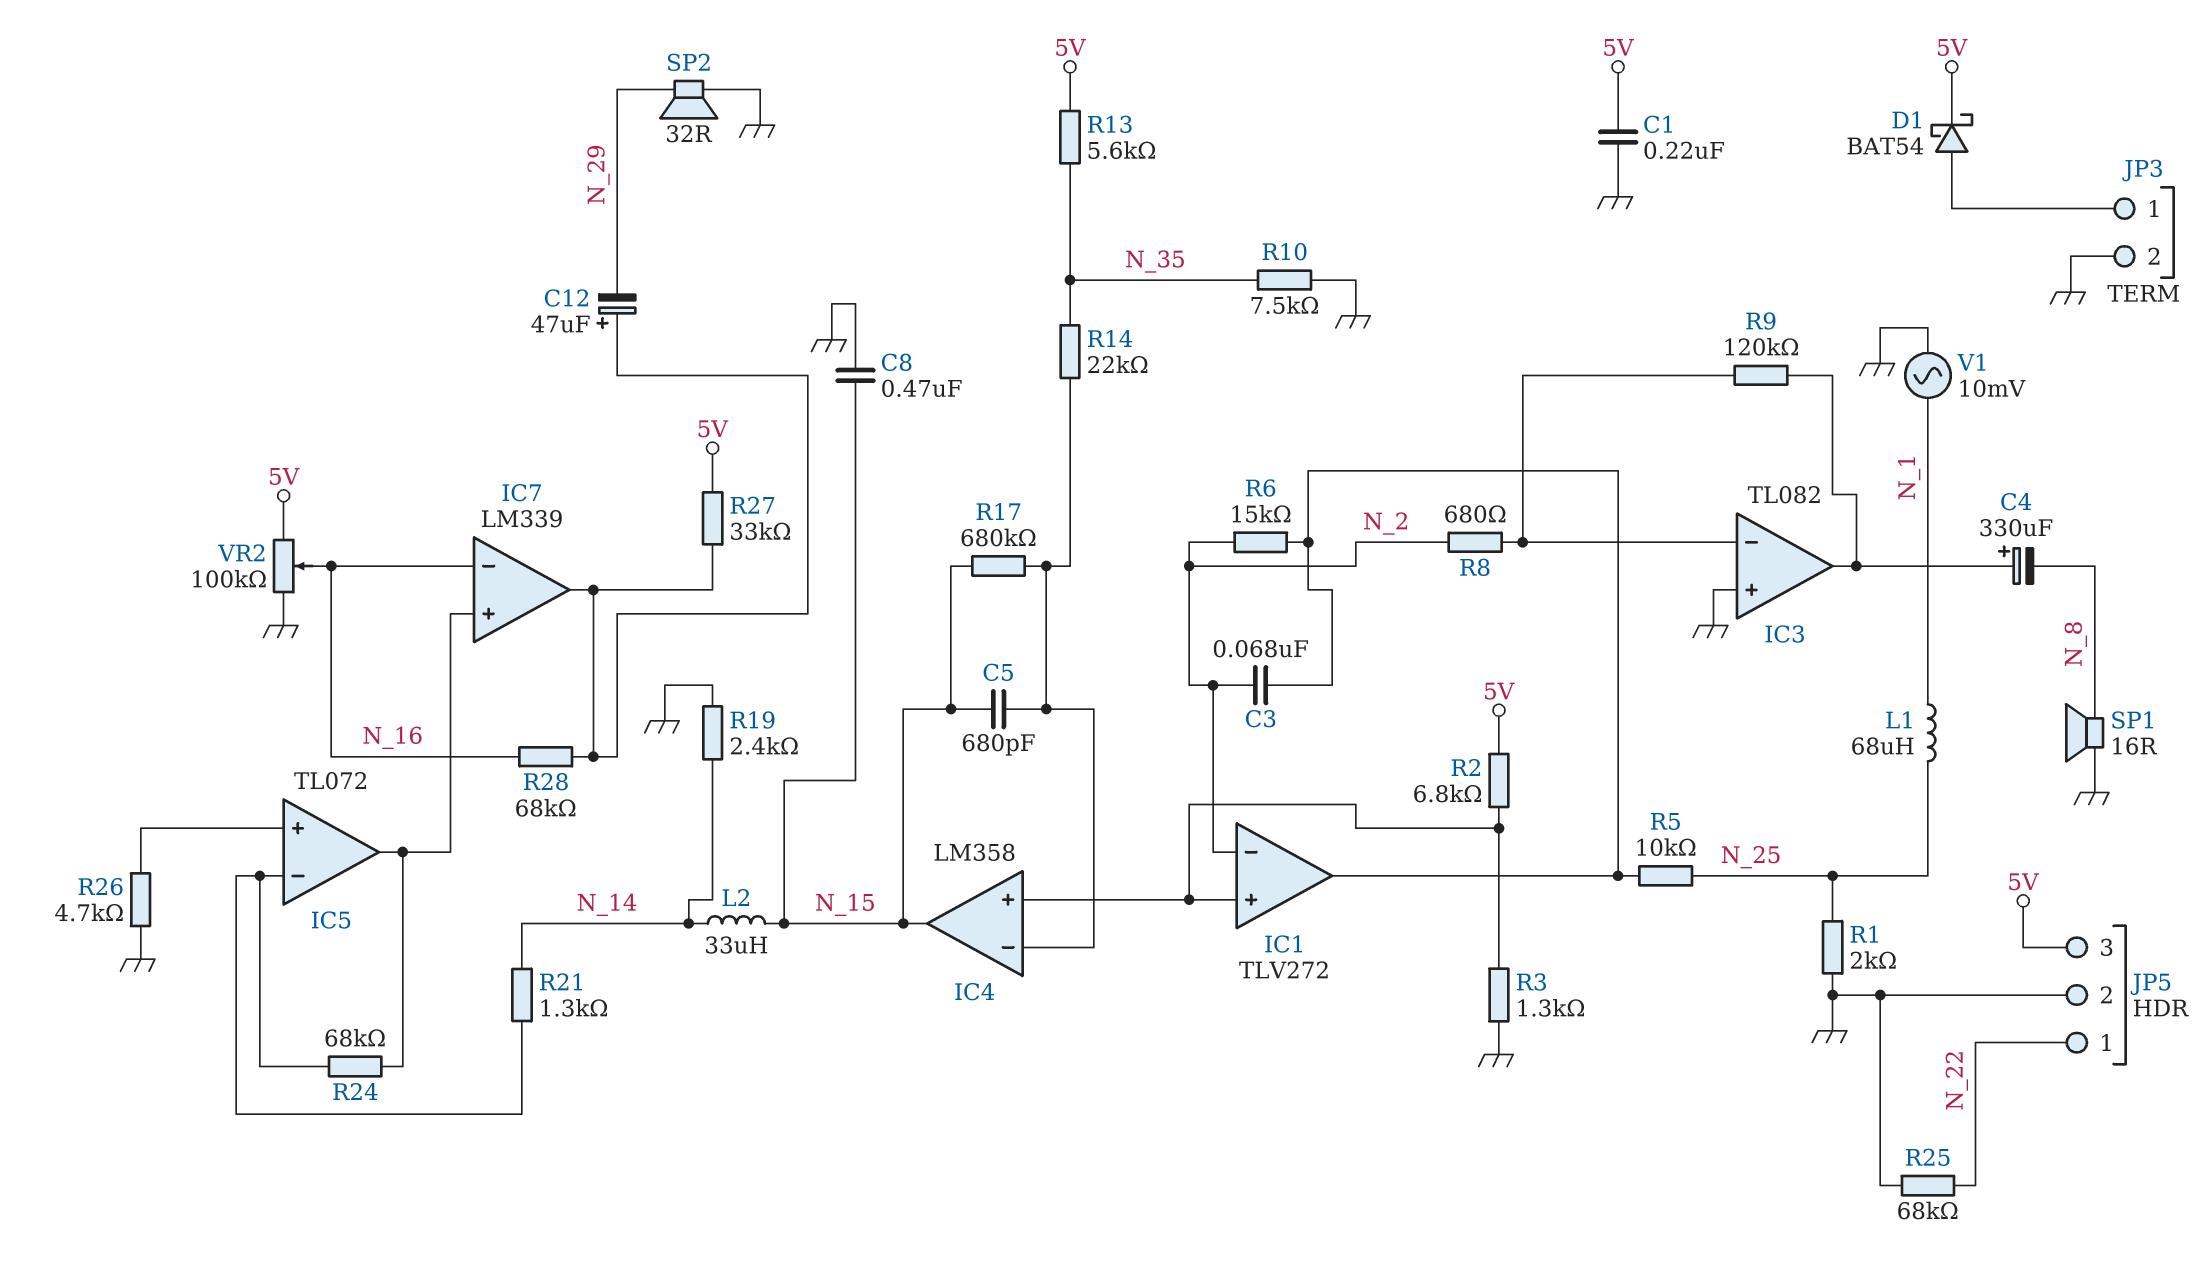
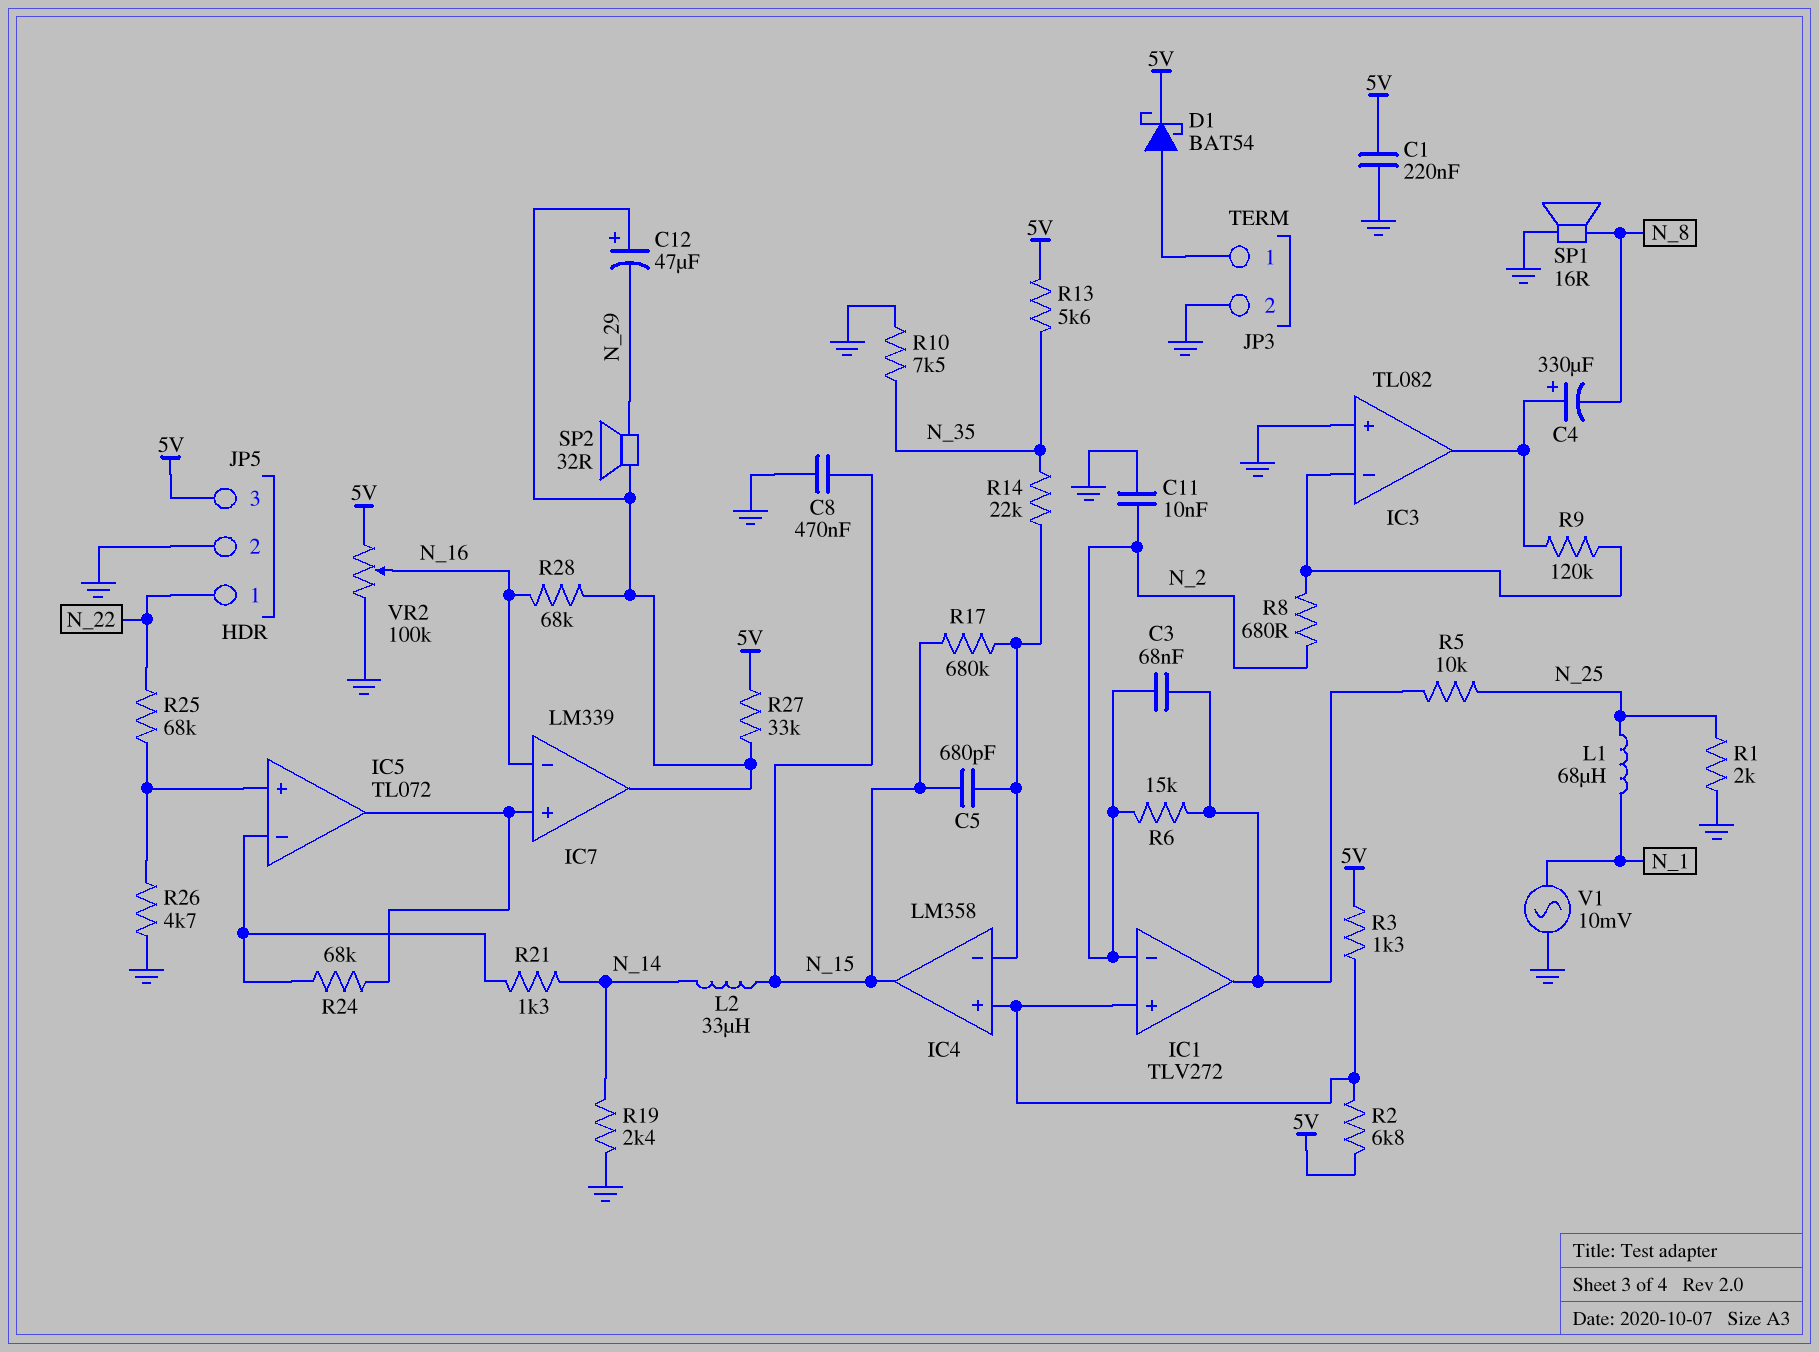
C11: none -> 10nF (GND, N_2)
R3: 1.3k (GND, IC1/in+) -> 1.3k (5V, IC1/in+)
R25: 68k (GND, N_22) -> 68k (IC5/in+, N_22)
SP2: speaker 32R (GND, N_29) -> speaker 32R (IC7/out, N_29)

